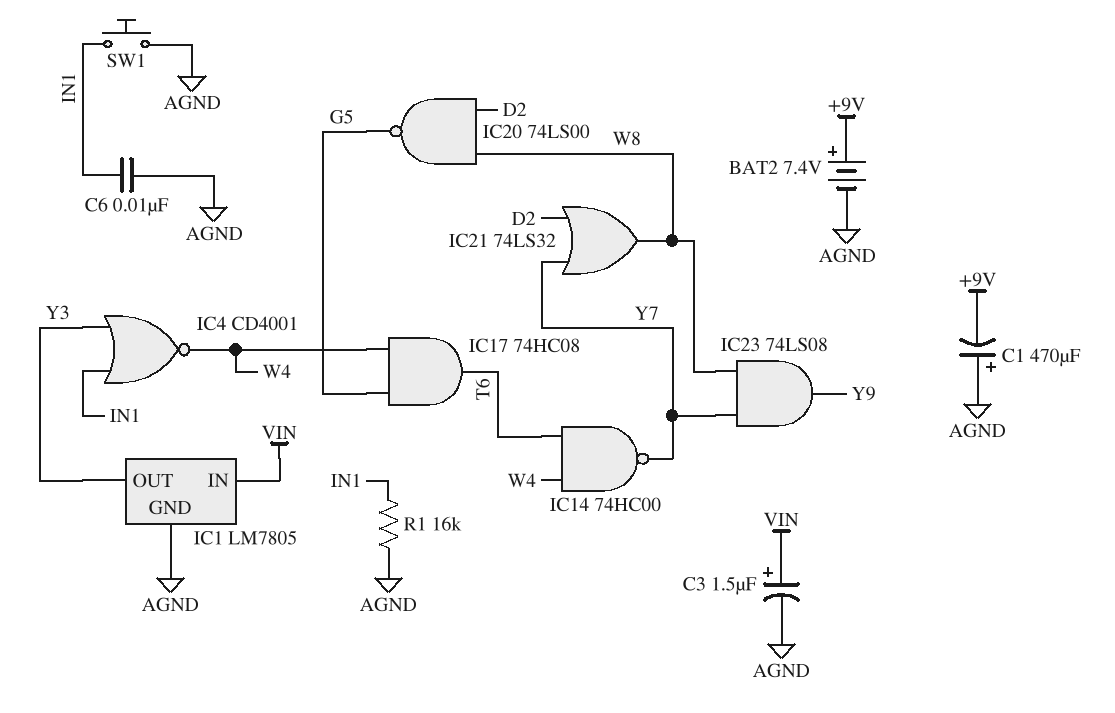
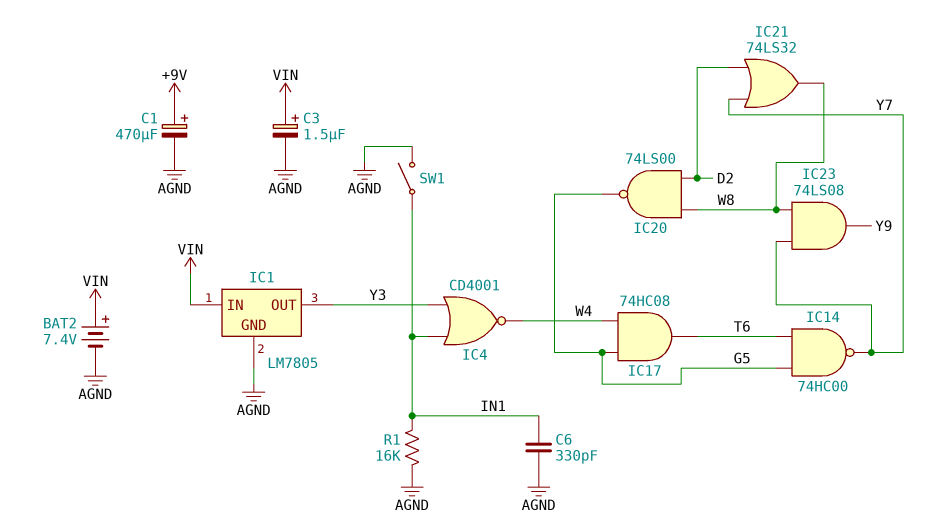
BAT2: 7.4V (plus +9V, minus AGND) -> 7.4V (plus VIN, minus AGND)
C1: 470uF (plus AGND, minus +9V) -> 470uF (plus +9V, minus AGND)
C6: 10nF (AGND, IN1) -> 330pF (AGND, IN1)
IC14: NAND 74HC00 (in T6, in W4, out Y7) -> NAND 74HC00 (in G5, in T6, out Y7)
SW1: button (AGND, IN1) -> switch (AGND, IN1)

